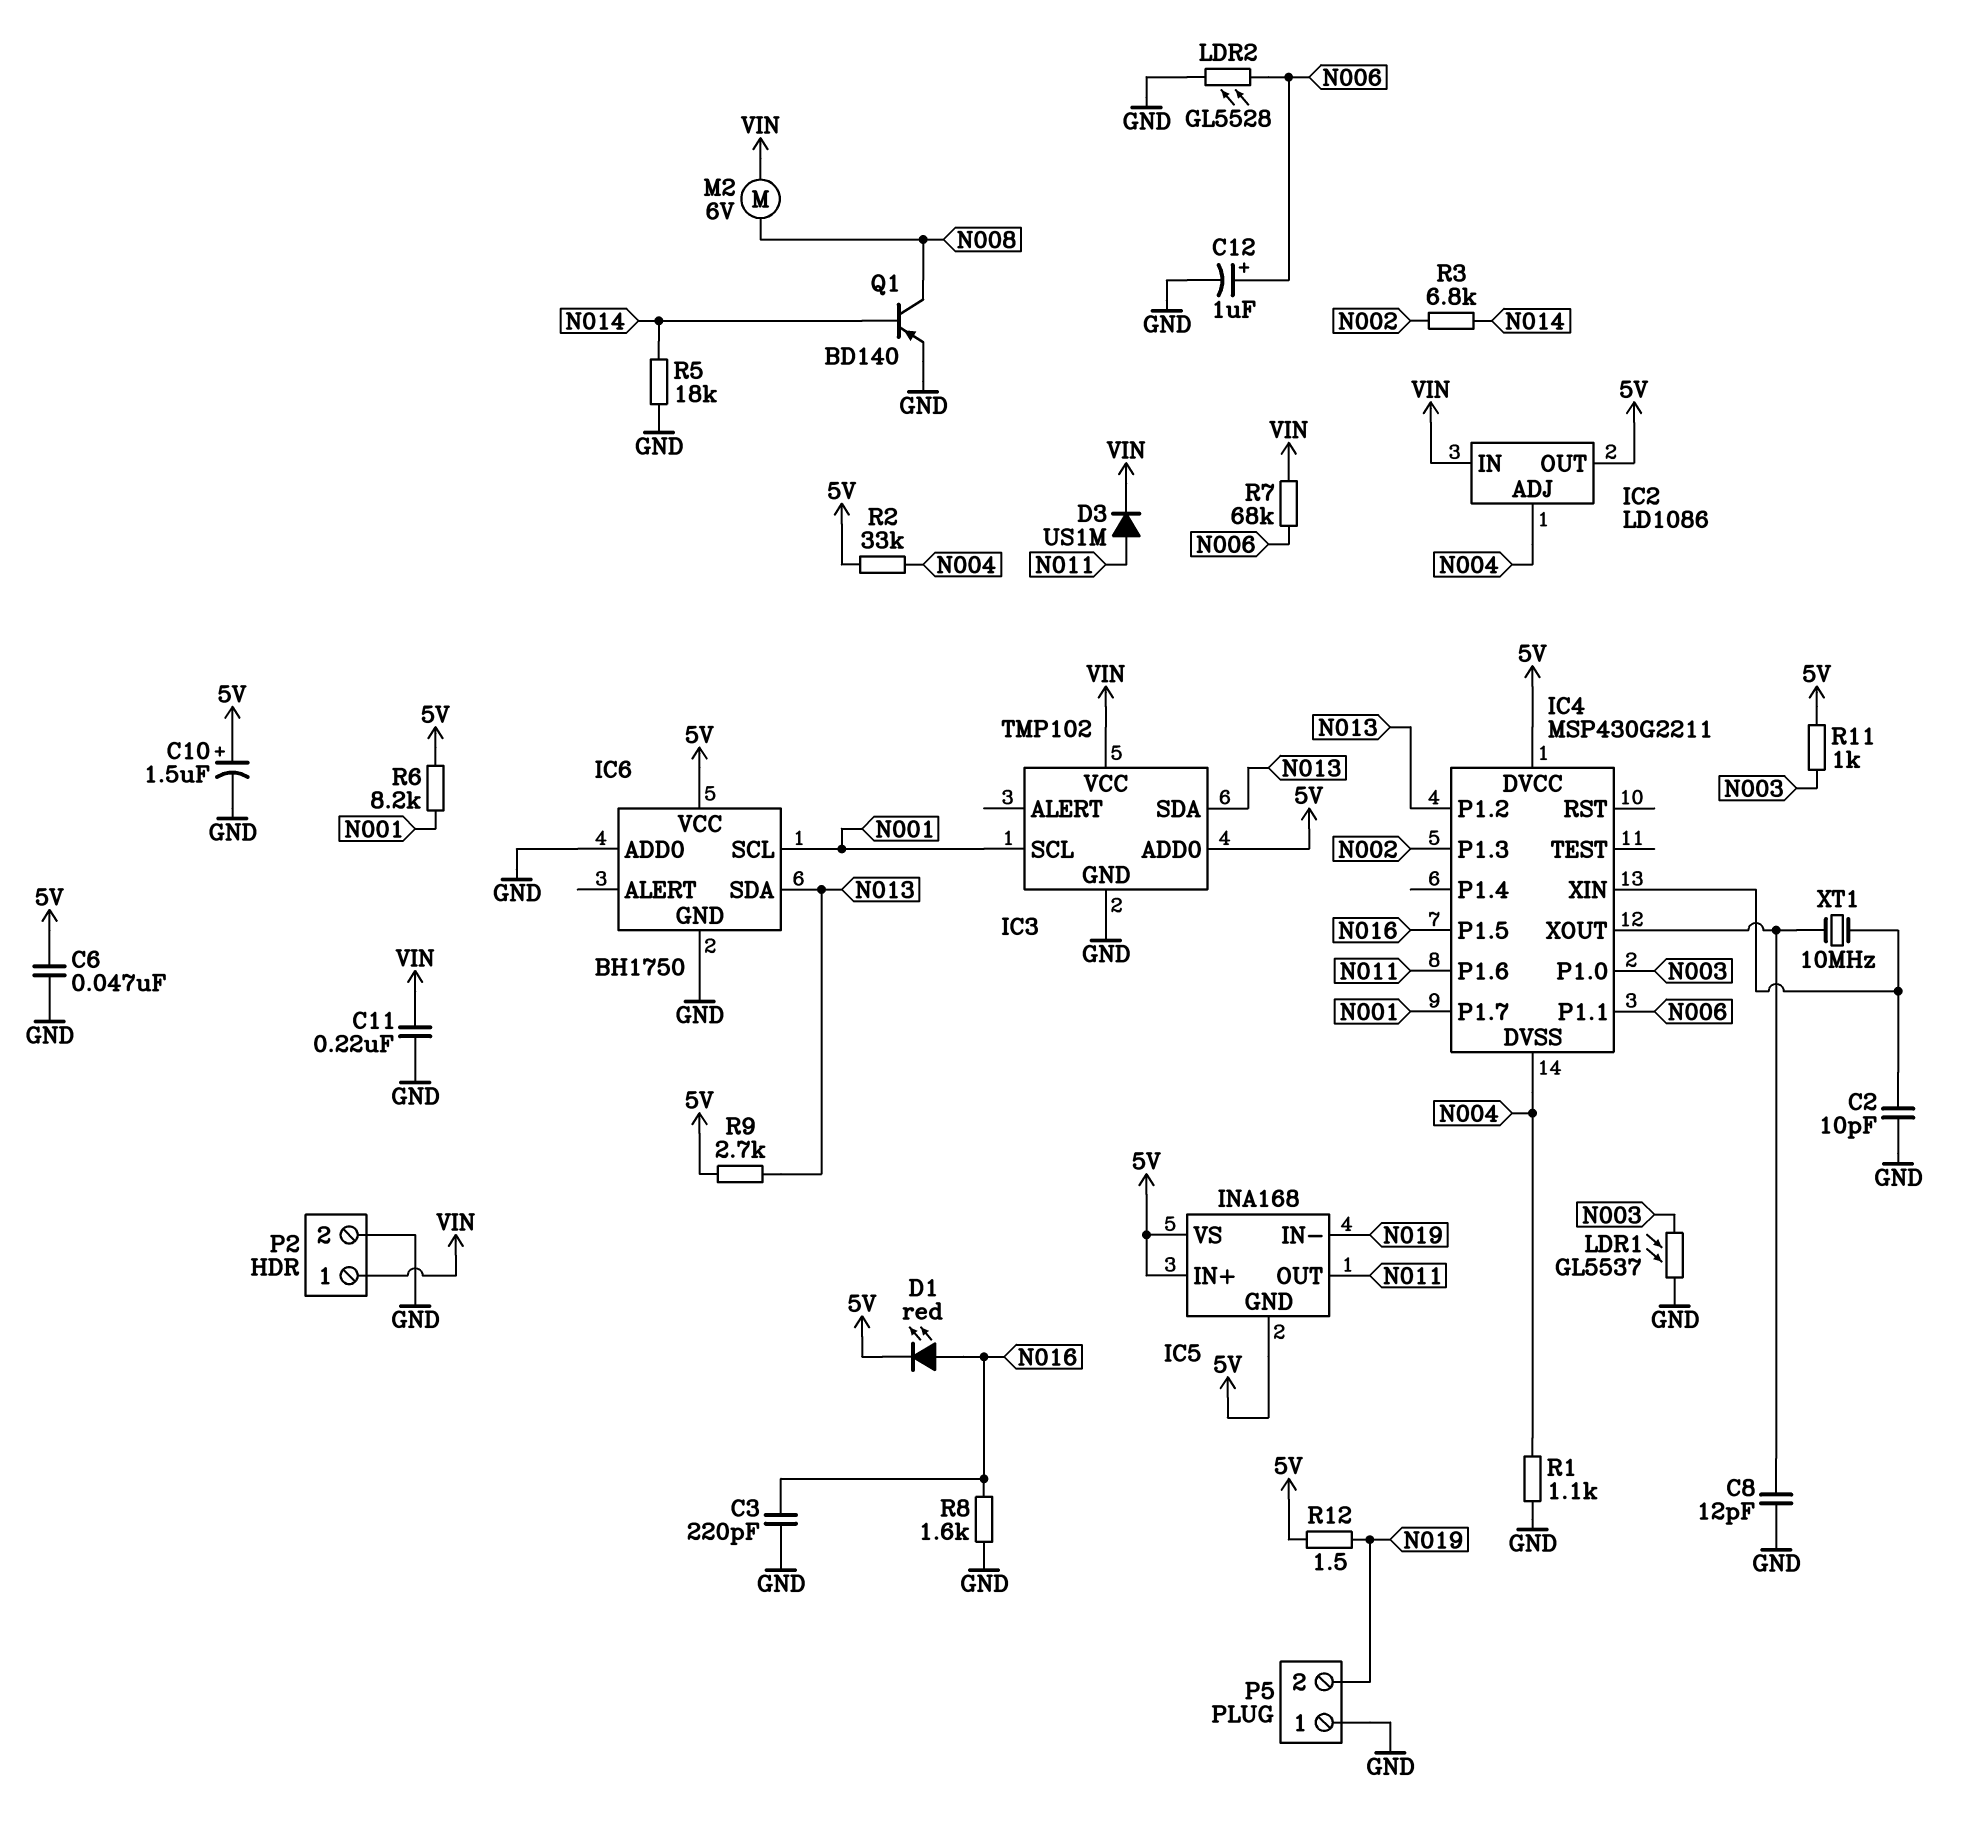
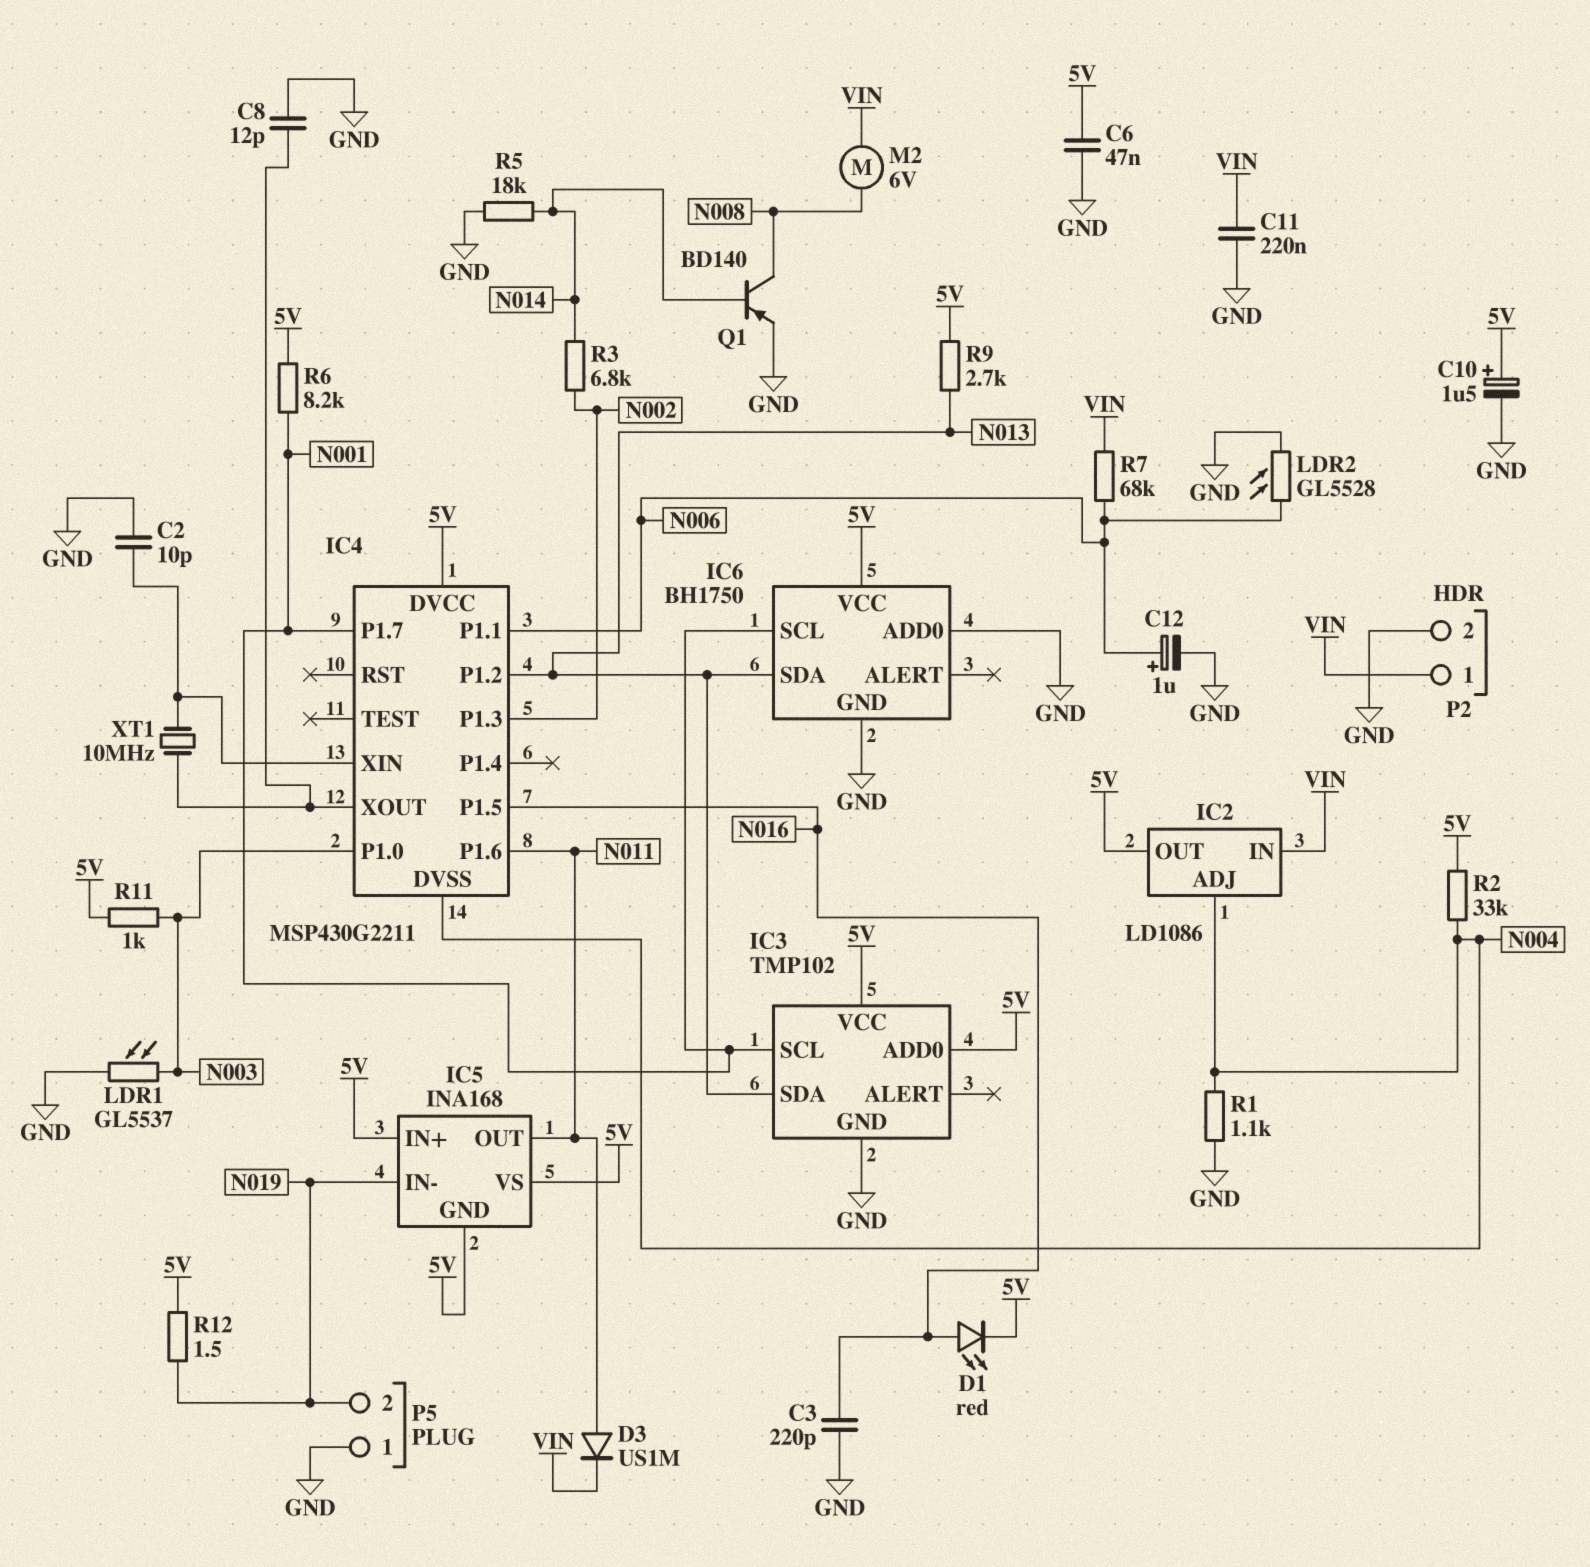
IC3 pin VCC: VIN -> 5V
R8: 1.6k (GND, N016) -> none

